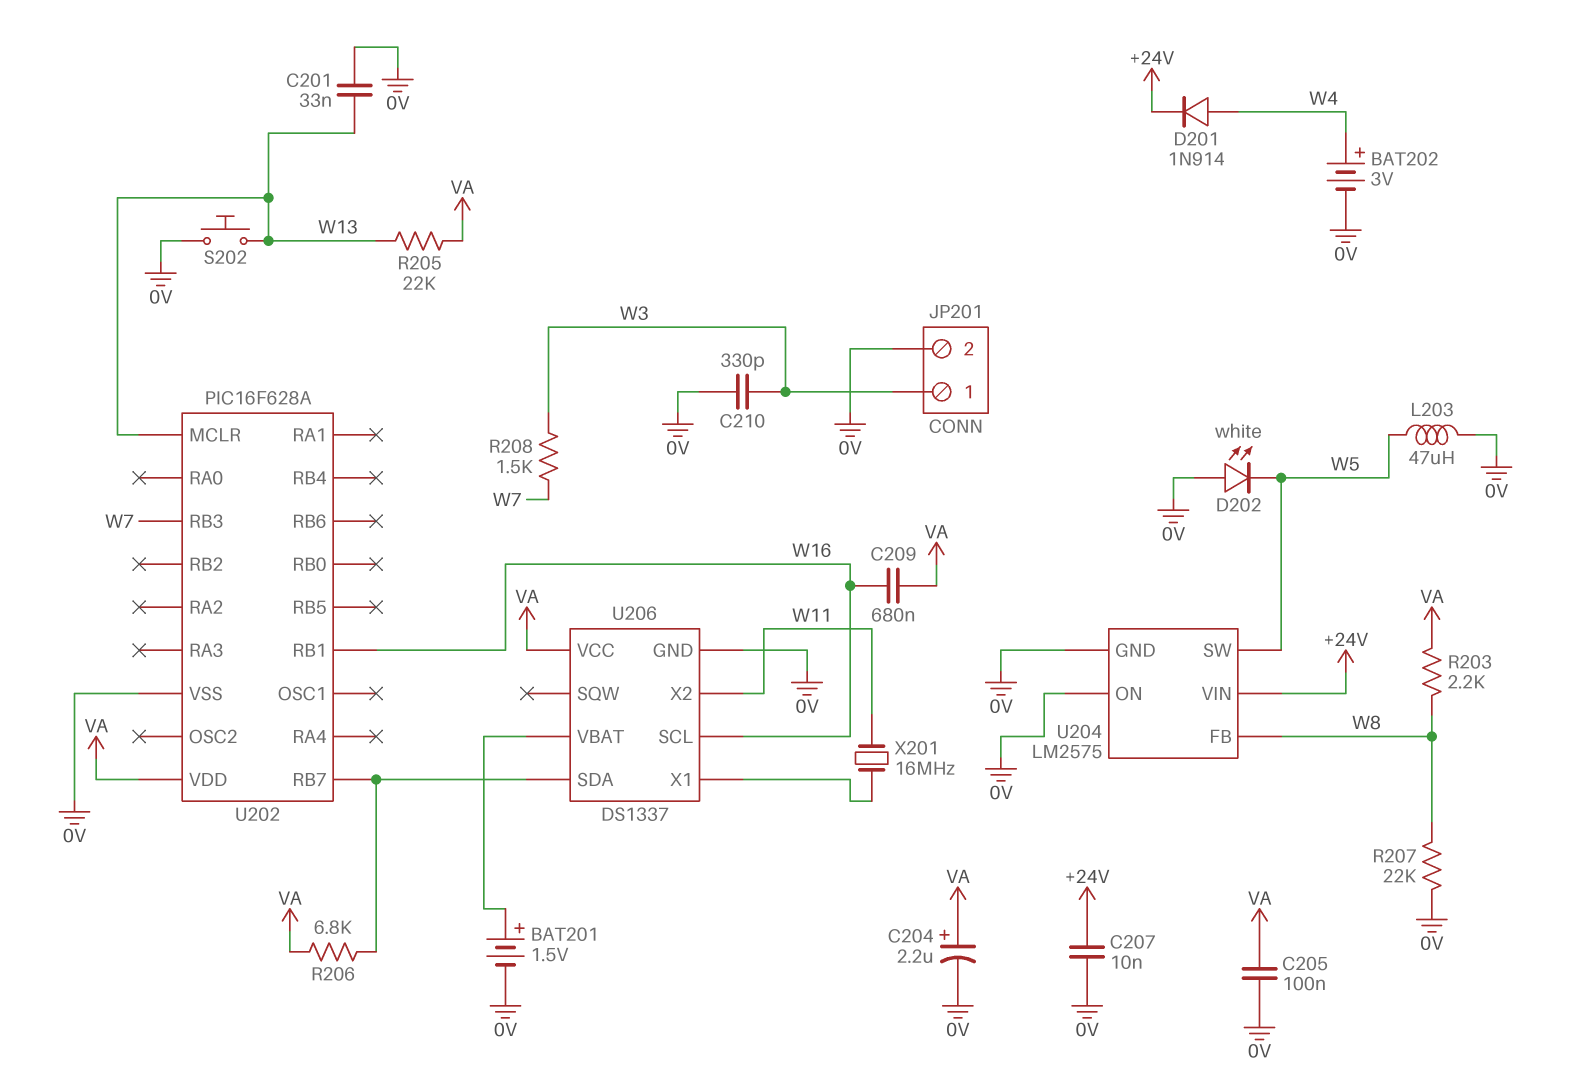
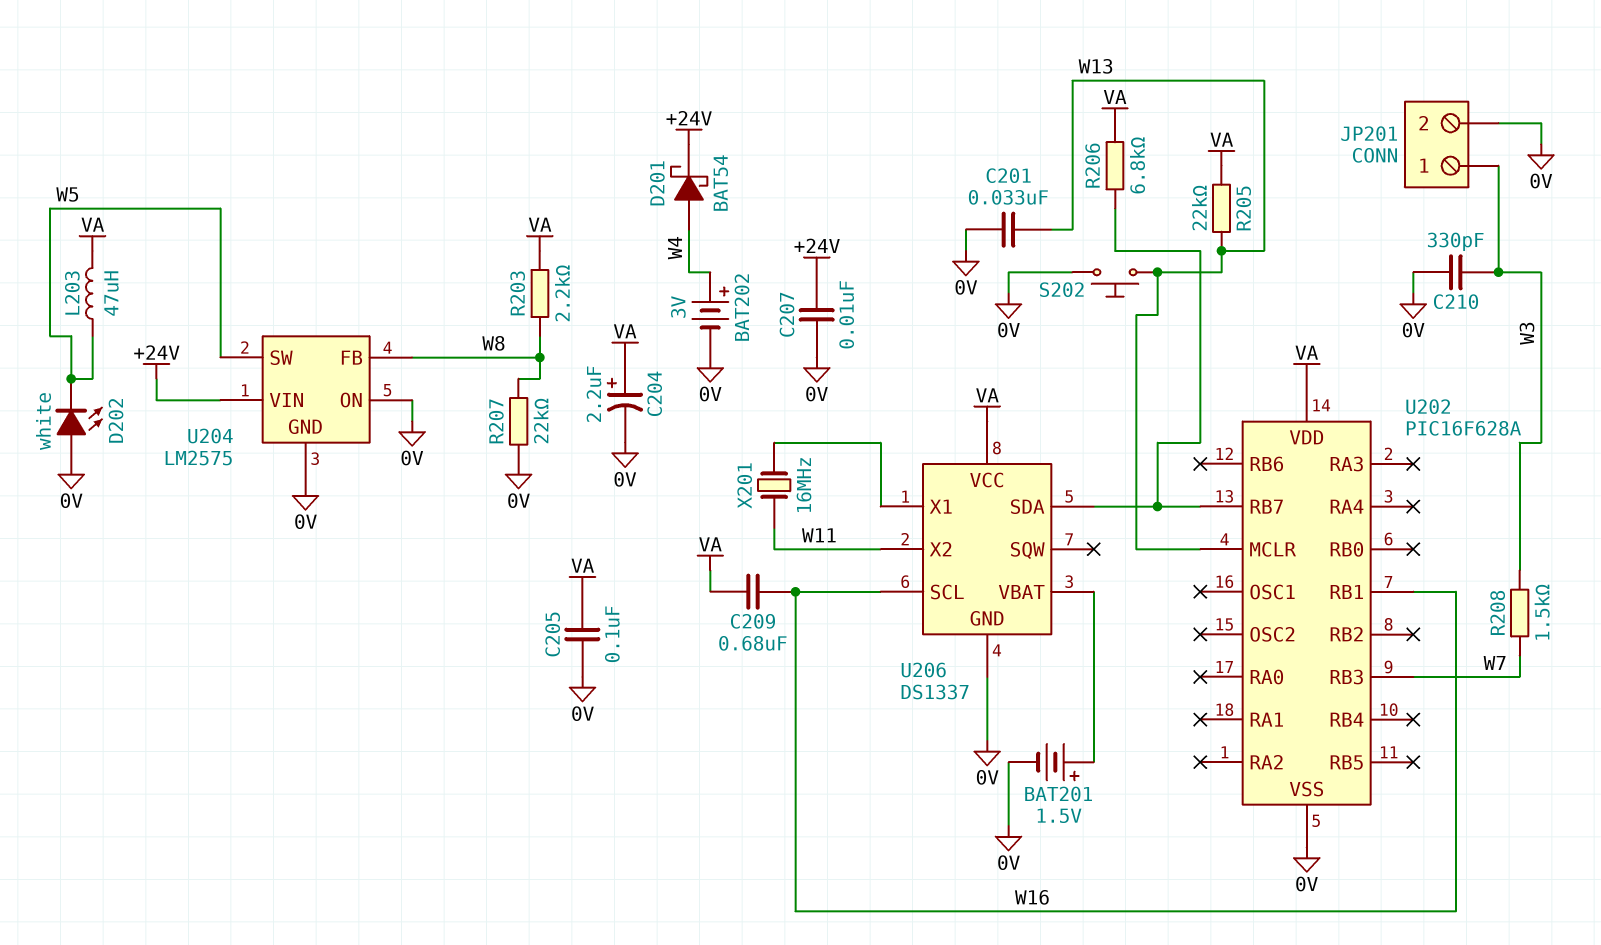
D201: diode 1N914 (A W4, K +24V) -> schottky BAT54 (A W4, K +24V)
L203: 47uH (0V, W5) -> 47uH (VA, W5)

